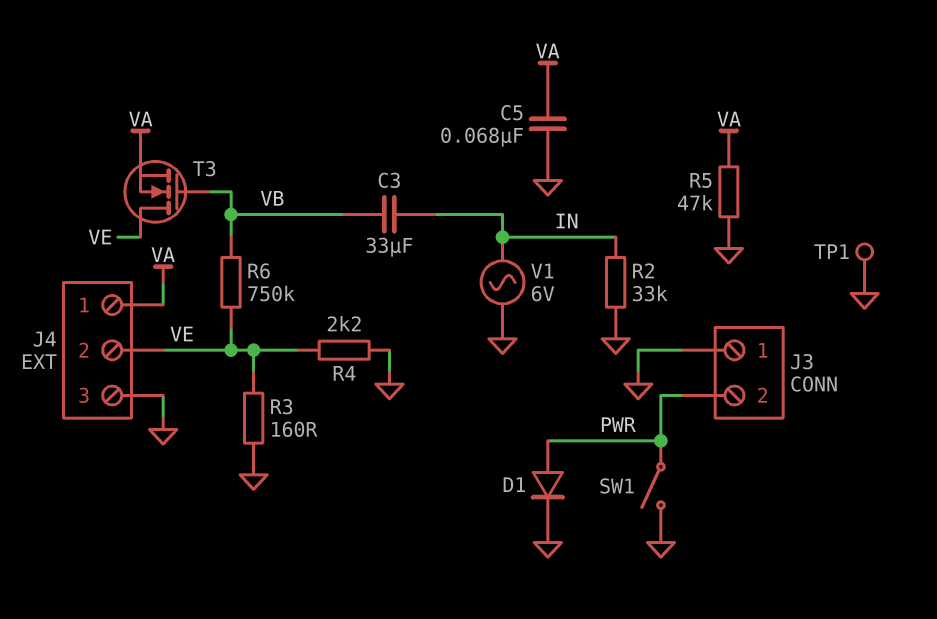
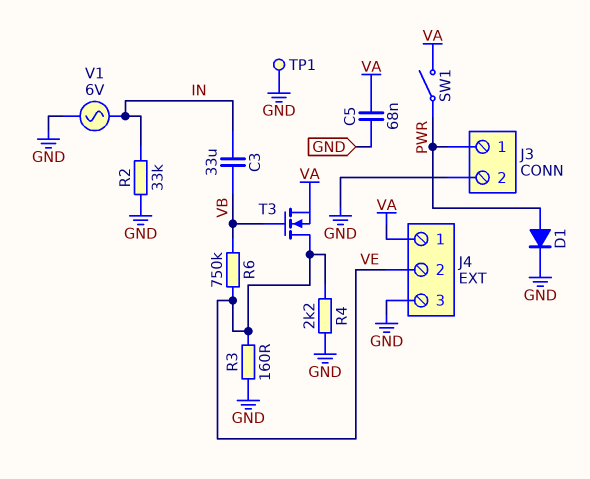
J3 pin 1: GND -> PWR
J3 pin 2: PWR -> GND
R5: 47k (GND, VA) -> none
SW1: switch (GND, PWR) -> switch (PWR, VA)

